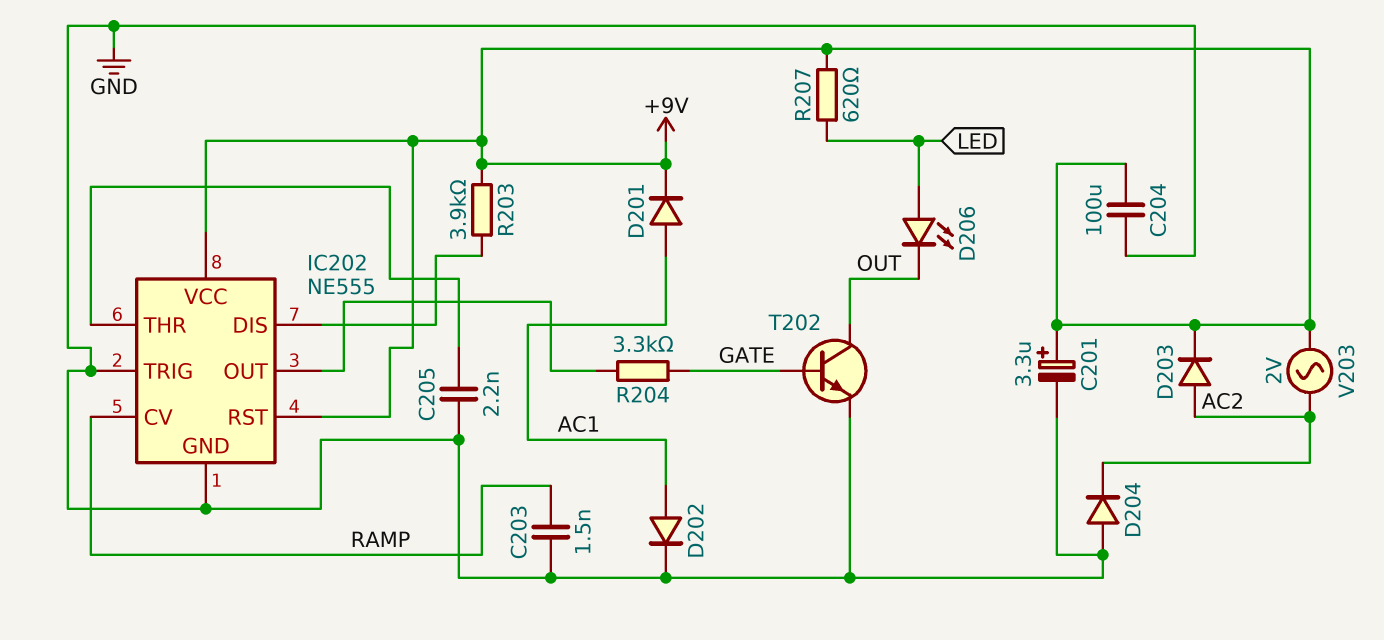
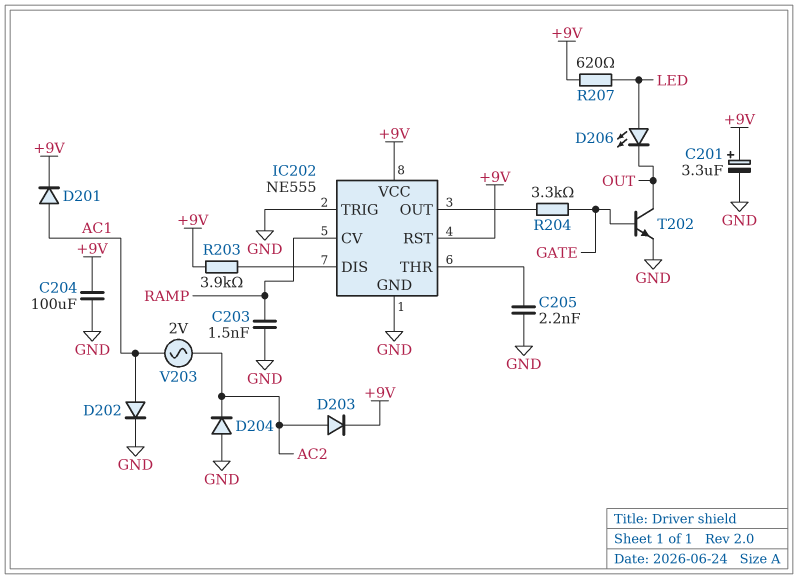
V203: AC 2V (+9V, AC2) -> AC 2V (AC1, AC2)

